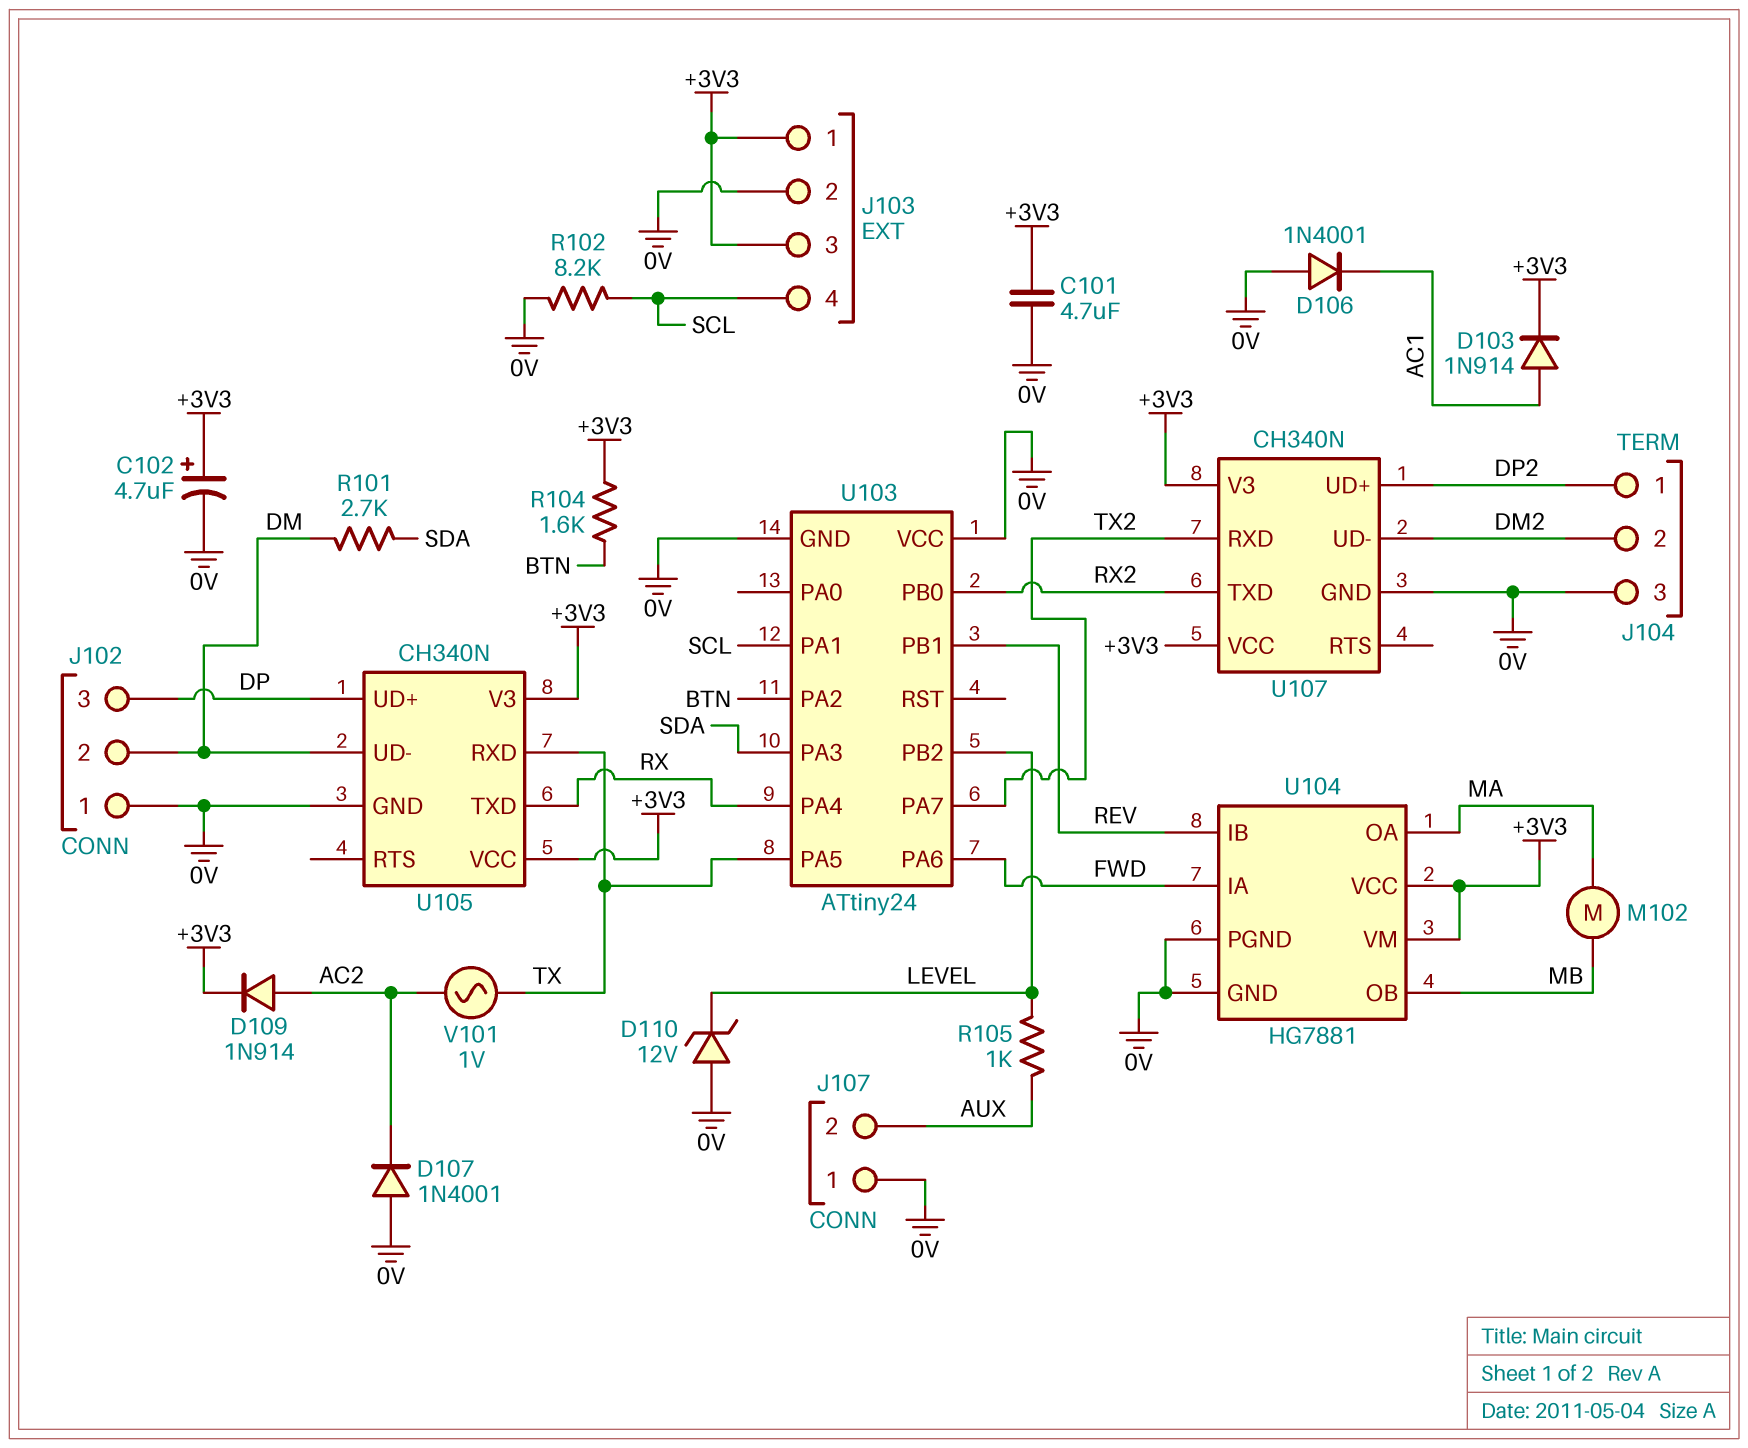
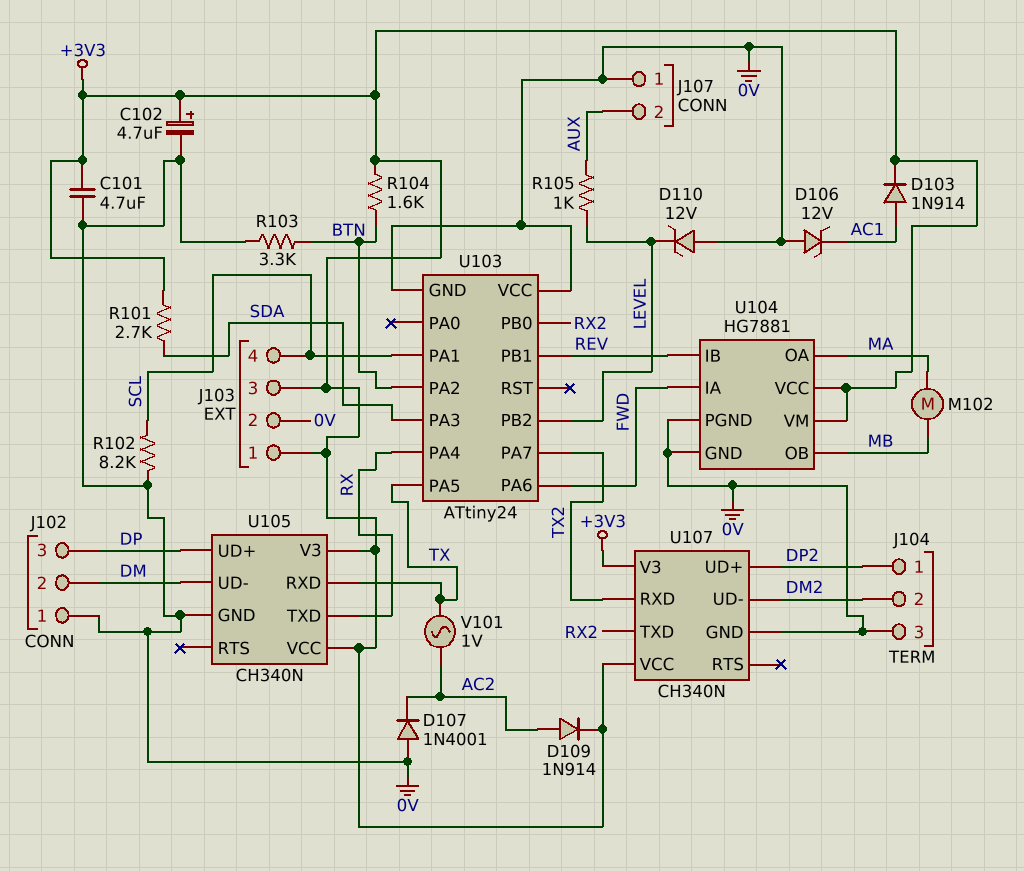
D106: diode 1N4001 (A 0V, K AC1) -> zener 12V (A 0V, K AC1)
R101: 2.7k (DM, SDA) -> 2.7k (+3V3, SDA)
R103: none -> 3.3k (0V, BTN)

